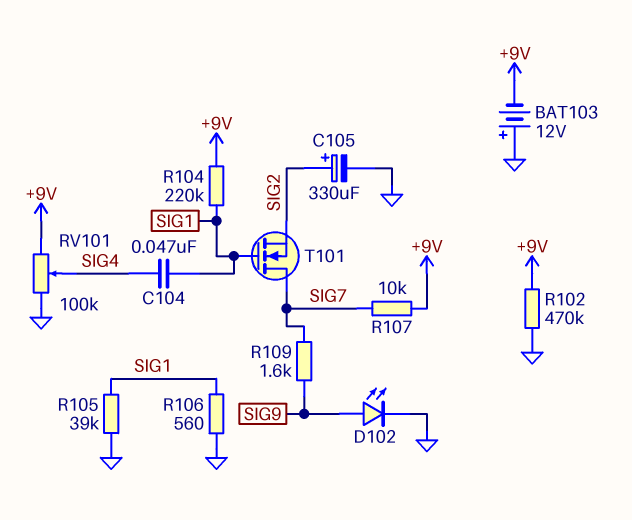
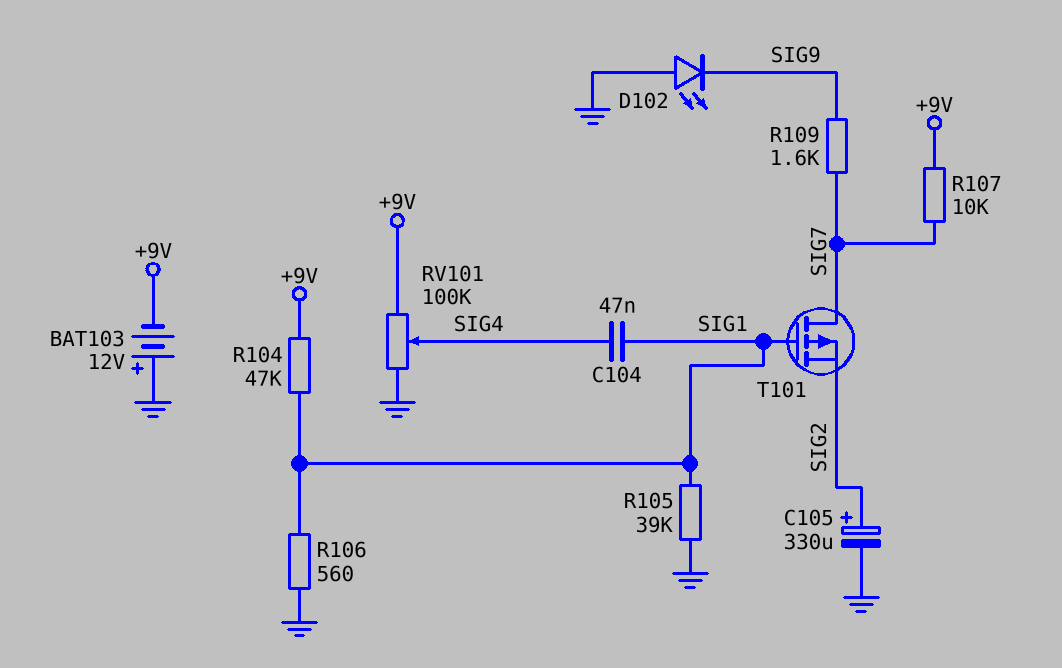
D102: LED (A SIG9, K GND) -> LED (A GND, K SIG9)
R102: 470k (+9V, GND) -> none
R104: 220k (+9V, SIG1) -> 47k (+9V, SIG1)
T101: NMOS (G SIG1, D SIG7, S SIG2) -> PMOS (G SIG1, D SIG7, S SIG2)

